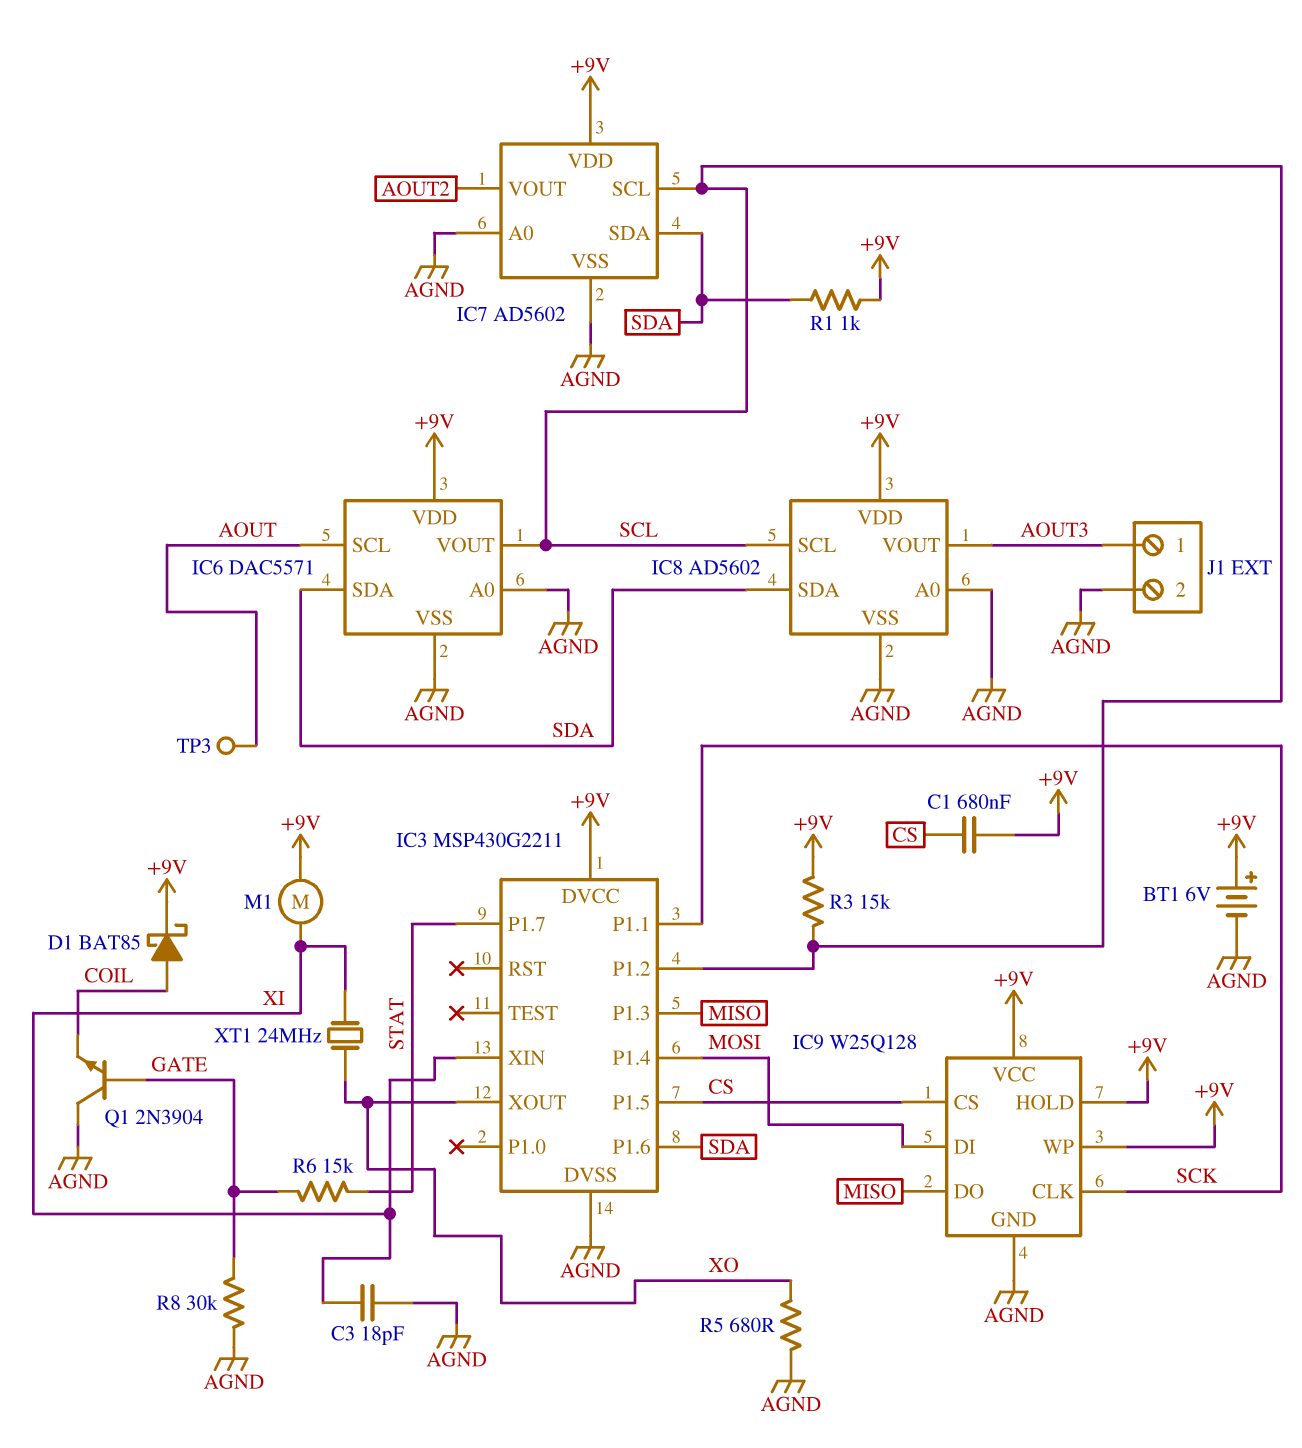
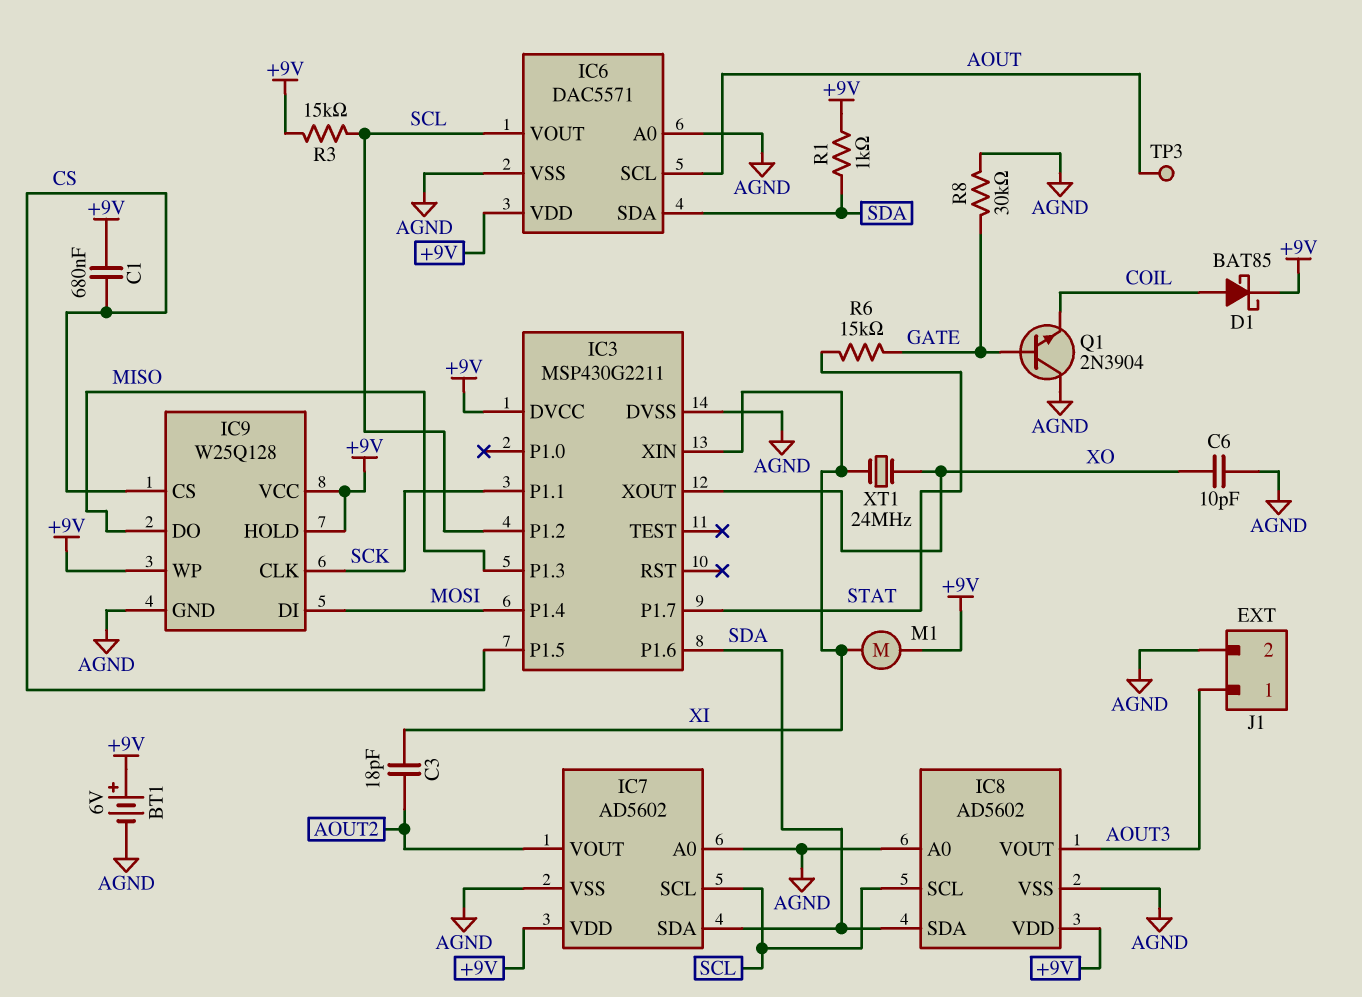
C3: 18pF (AGND, XI) -> 18pF (AOUT2, XI)
C6: none -> 10pF (AGND, XO)
R5: 680 (AGND, XO) -> none

